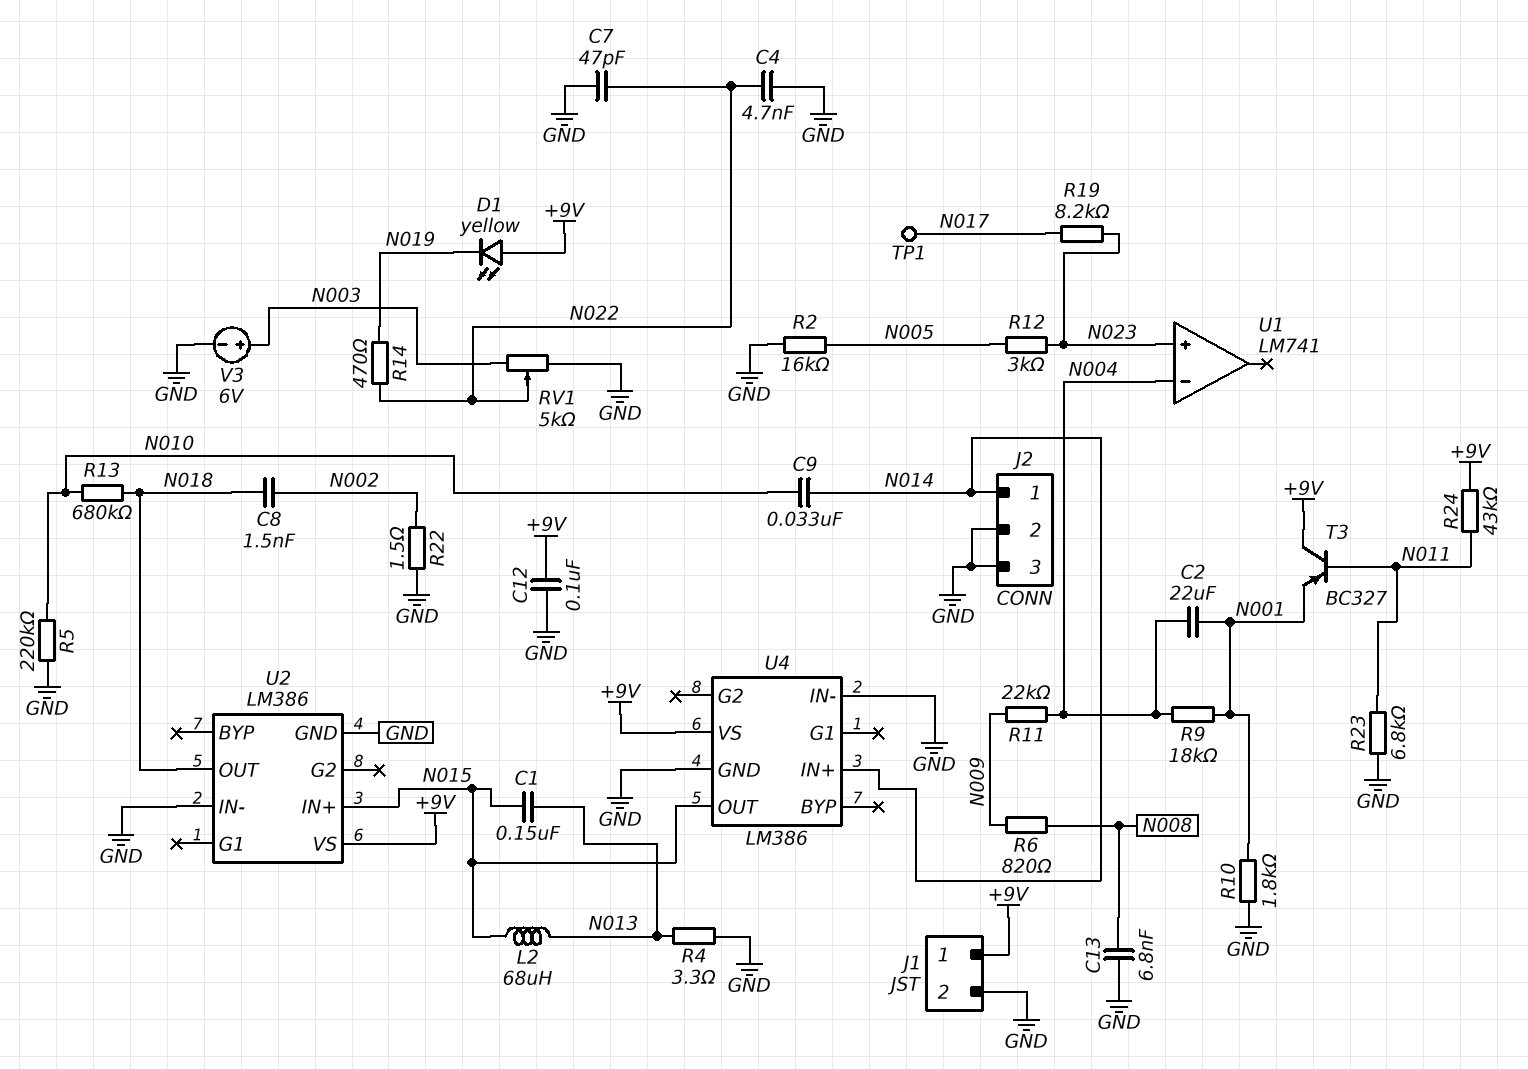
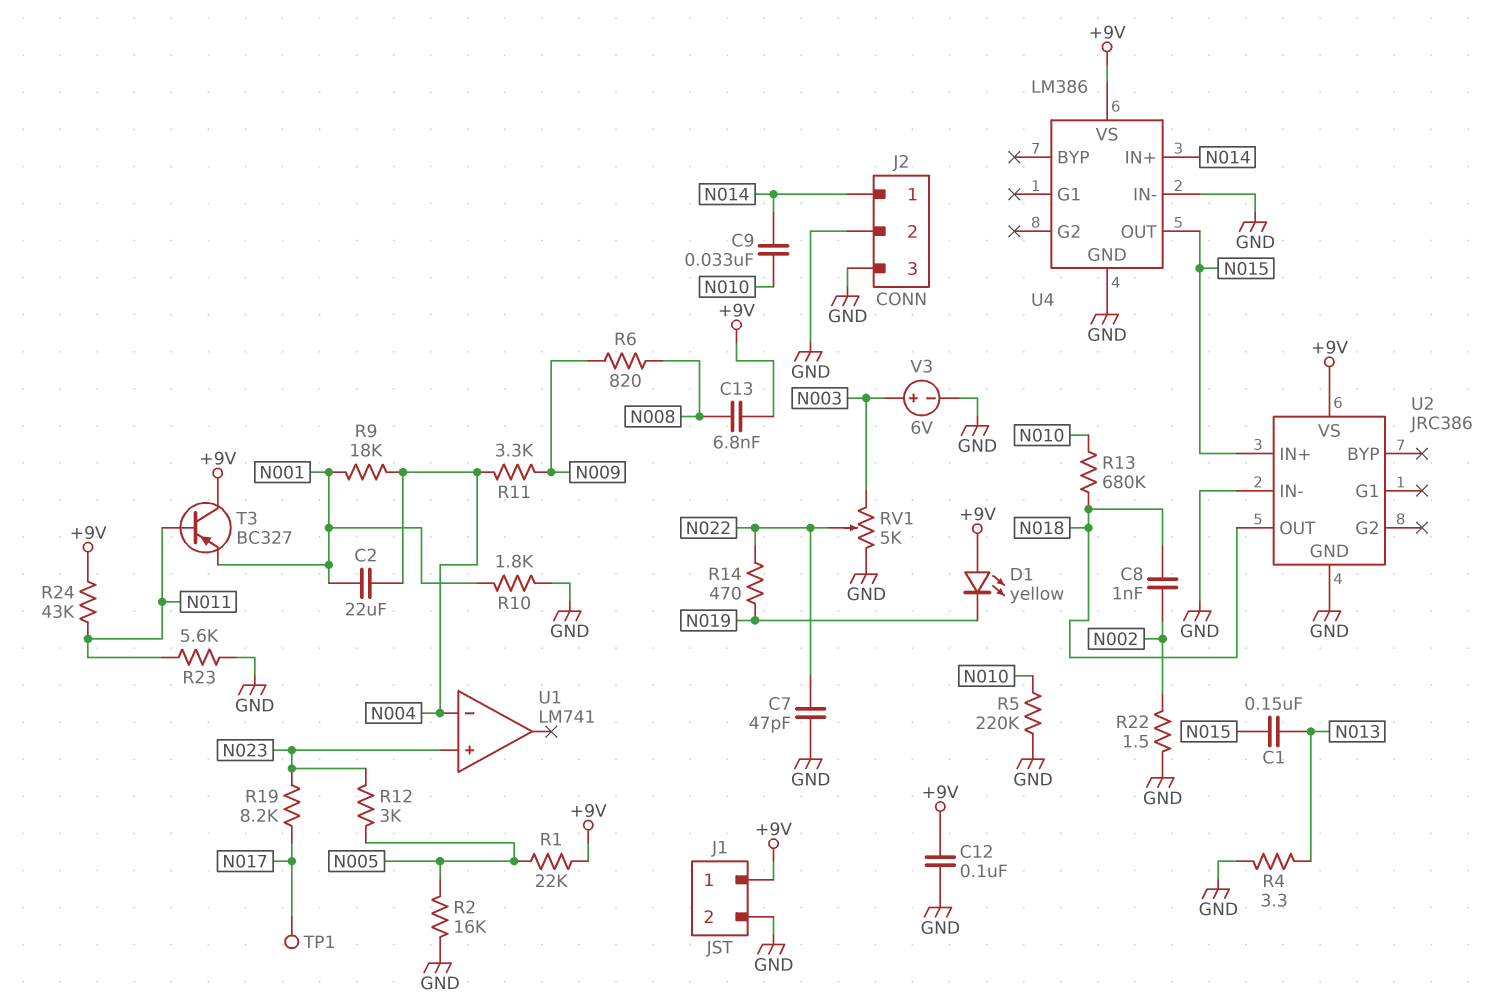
C4: 4.7nF (GND, N022) -> none
C8: 1.5nF (N002, N018) -> 1nF (N002, N018)
C13: 6.8nF (GND, N008) -> 6.8nF (+9V, N008)
L2: 68uH (N013, N015) -> none
R1: none -> 22k (+9V, N005)
R11: 22k (N004, N009) -> 3.3k (N004, N009)
R23: 6.8k (GND, N011) -> 5.6k (GND, N011)
U2: LM386 -> JRC386

